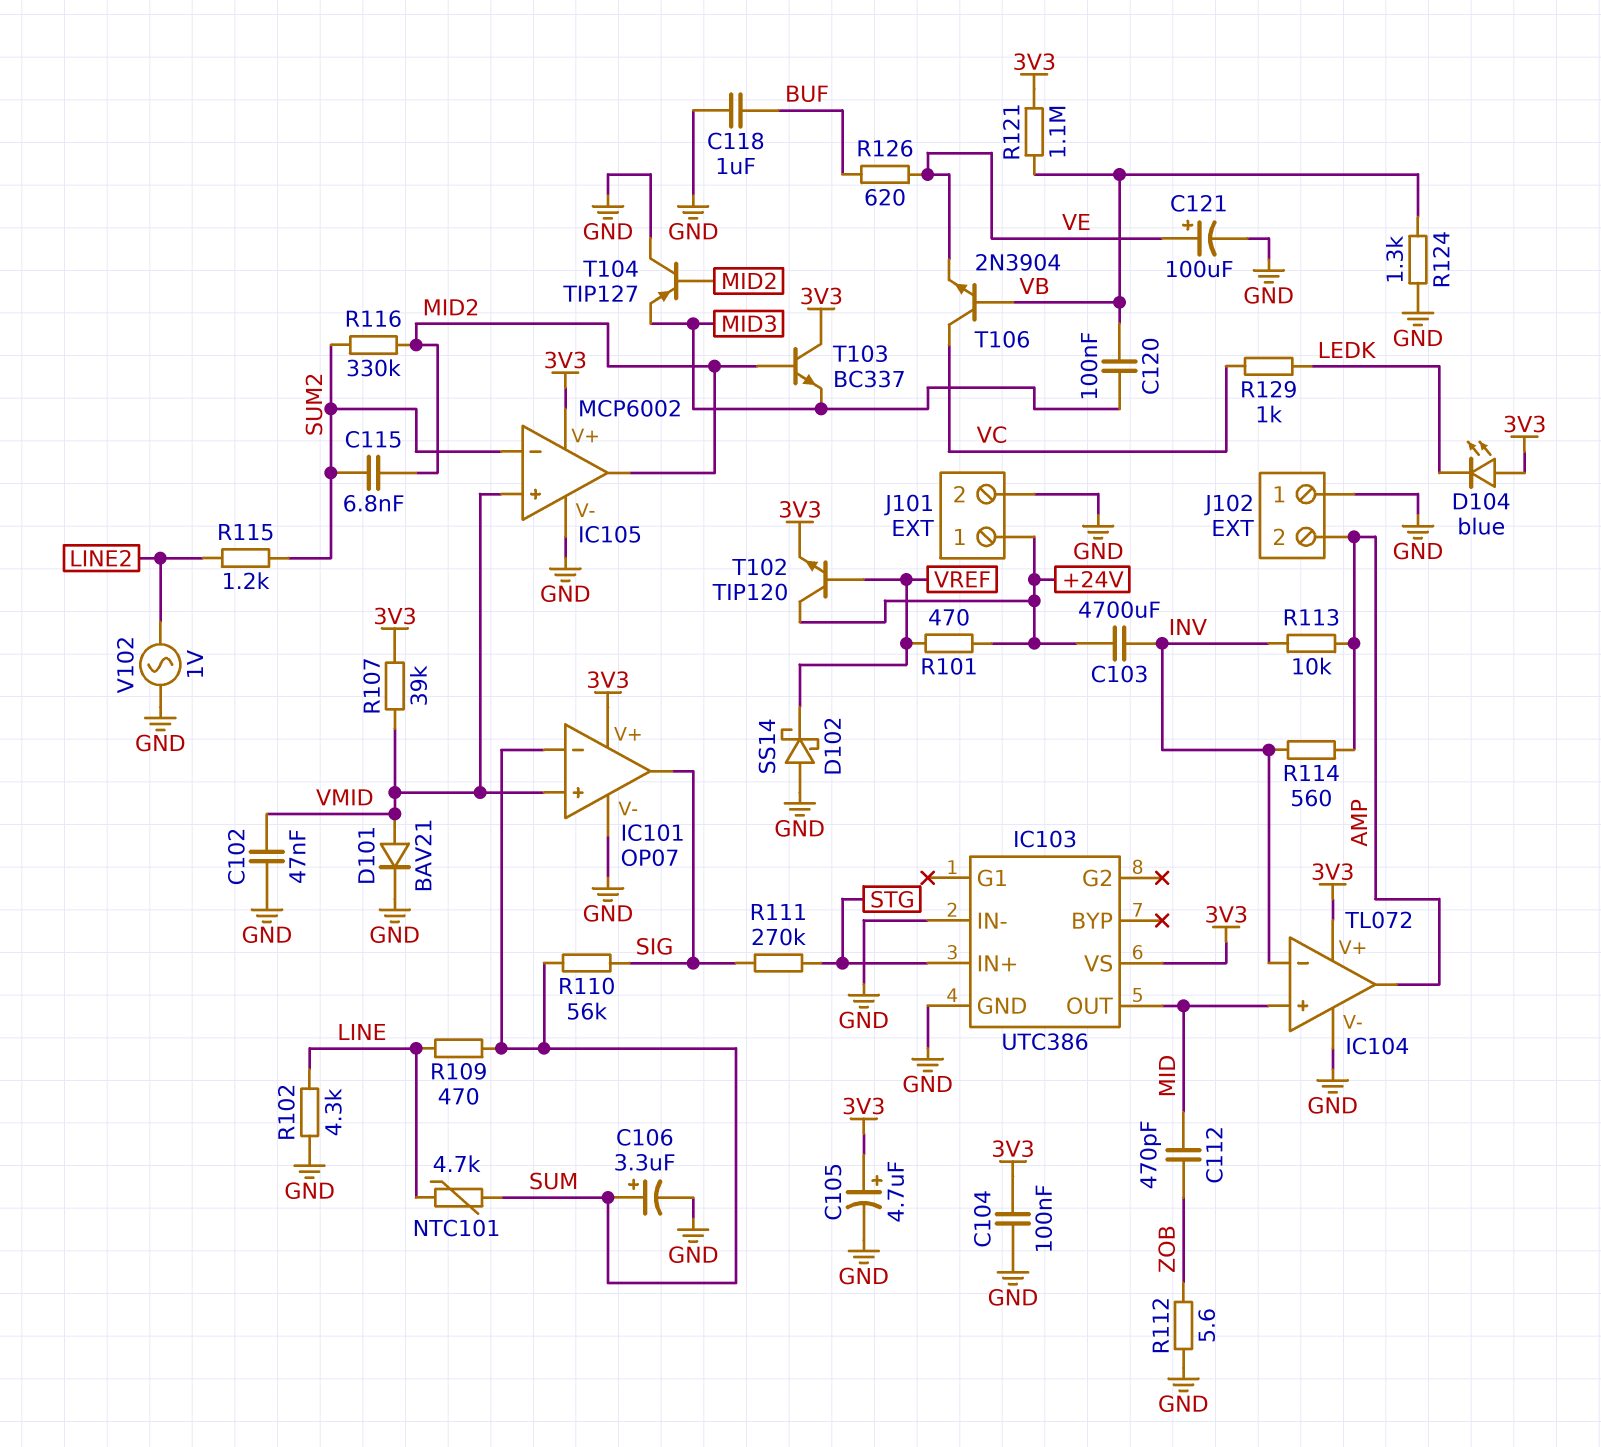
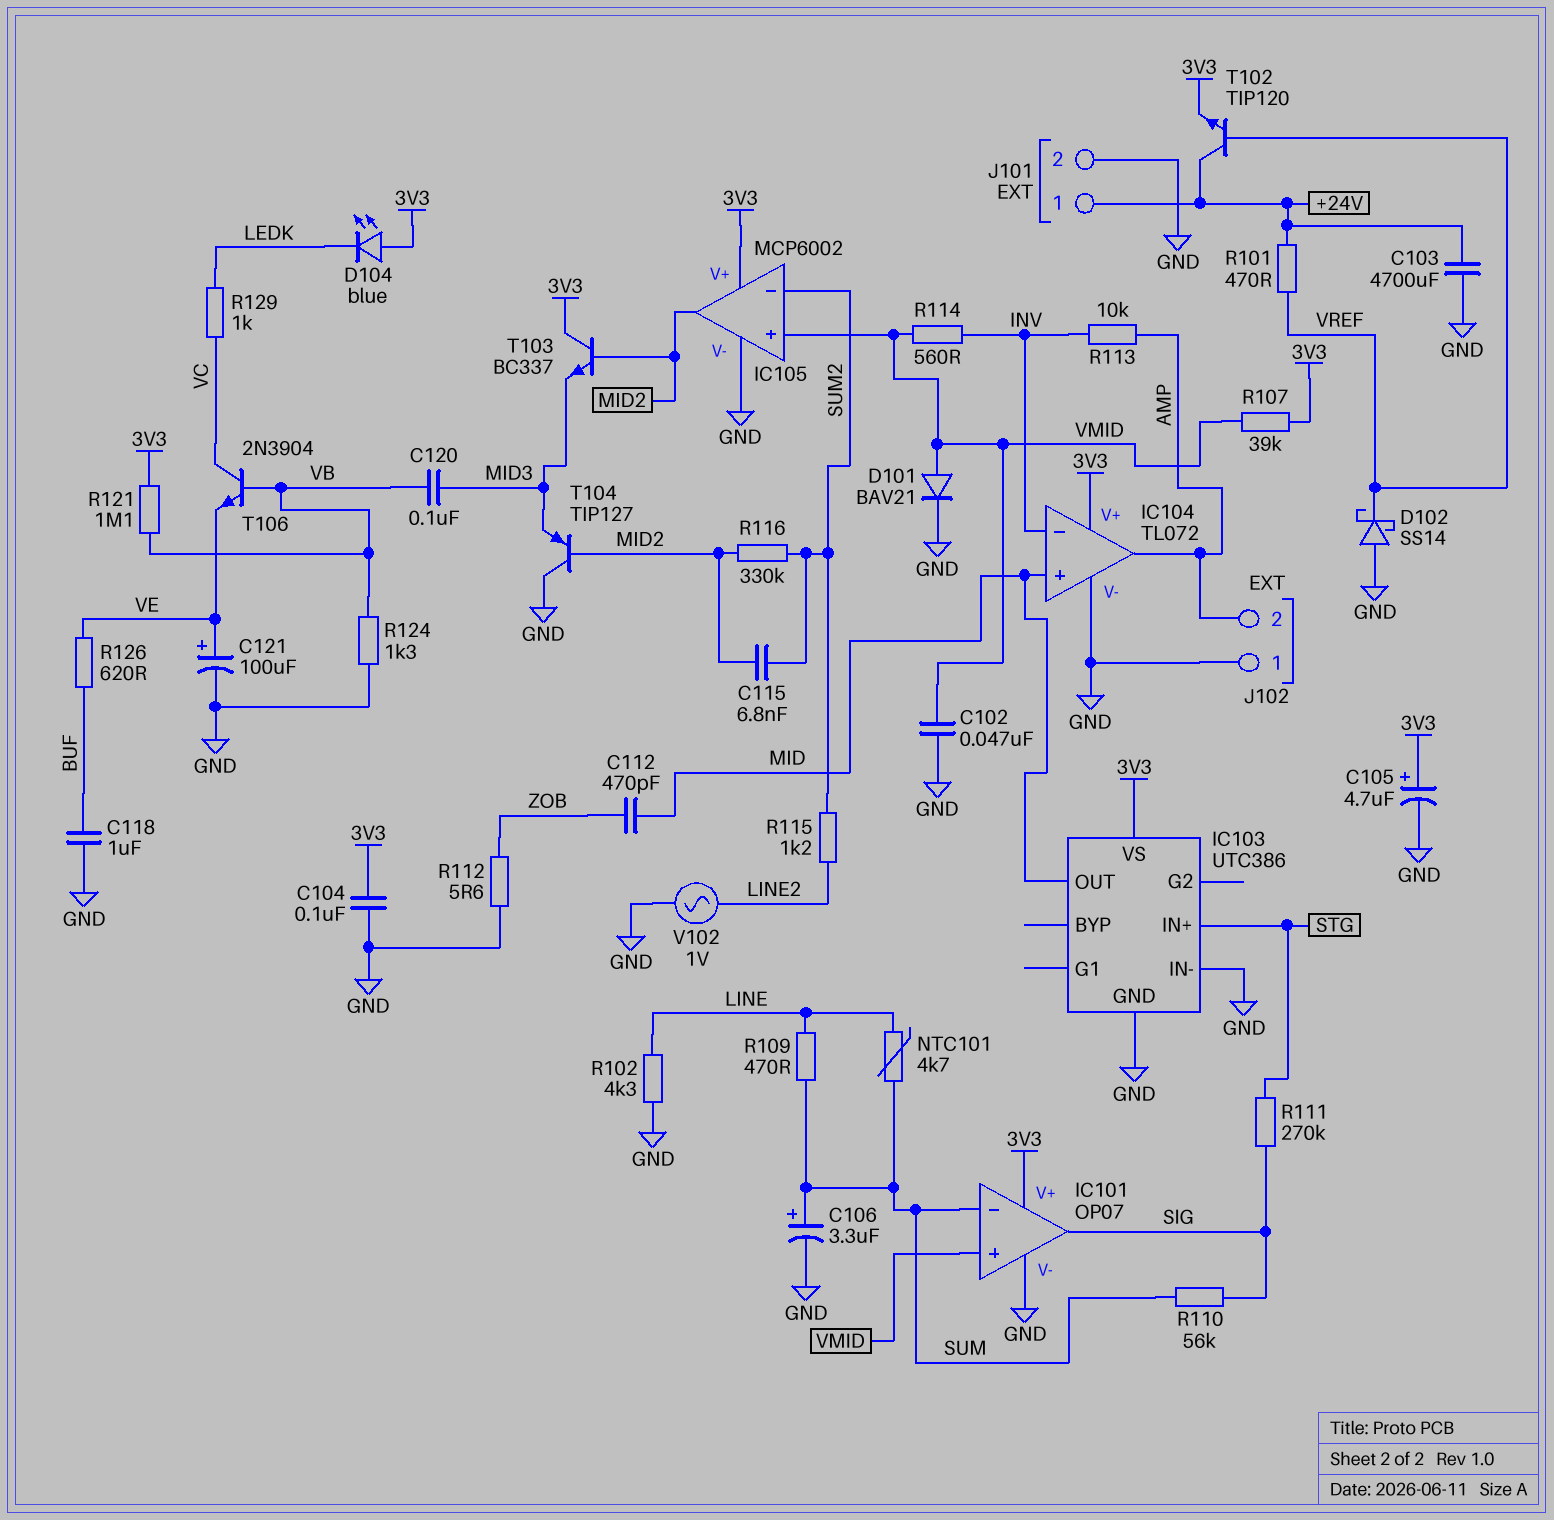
C103: 4700uF (+24V, INV) -> 4700uF (+24V, GND)
R114: 560 (AMP, INV) -> 560 (INV, VMID)

